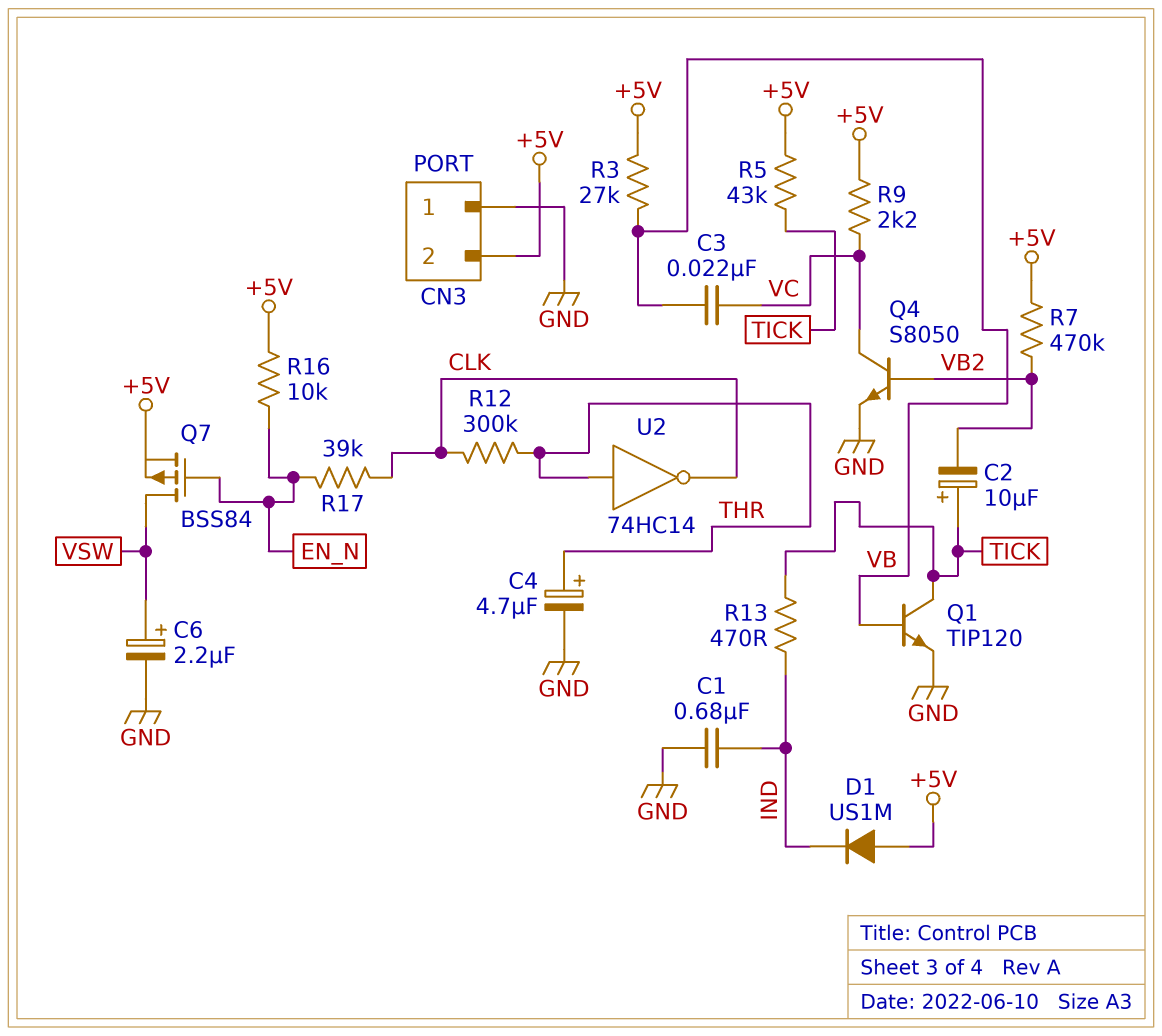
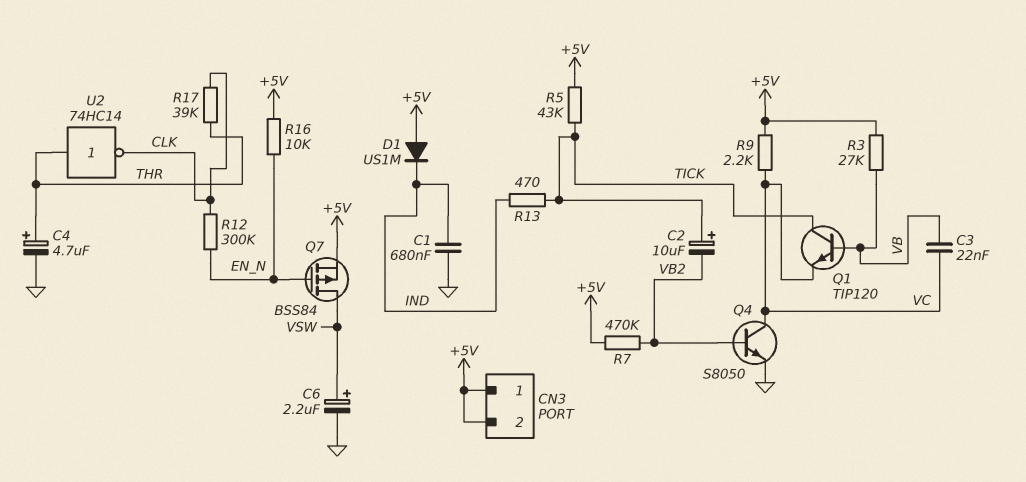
CN3 pin 1: GND -> +5V
Q1: NPN TIP120 (B VB, C TICK, E GND) -> NPN TIP120 (B VB, C TICK, E VC)
R12: 300k (CLK, THR) -> 300k (CLK, EN_N)
R17: 39k (CLK, EN_N) -> 39k (CLK, THR)

